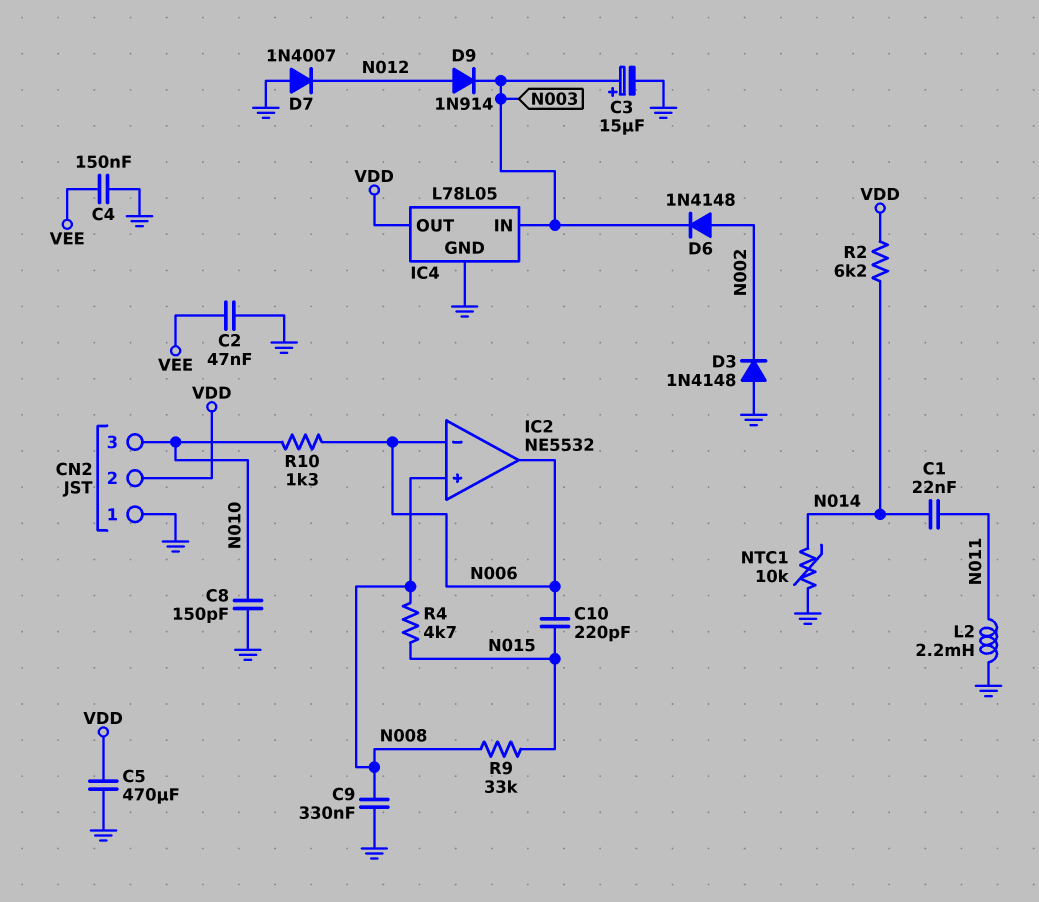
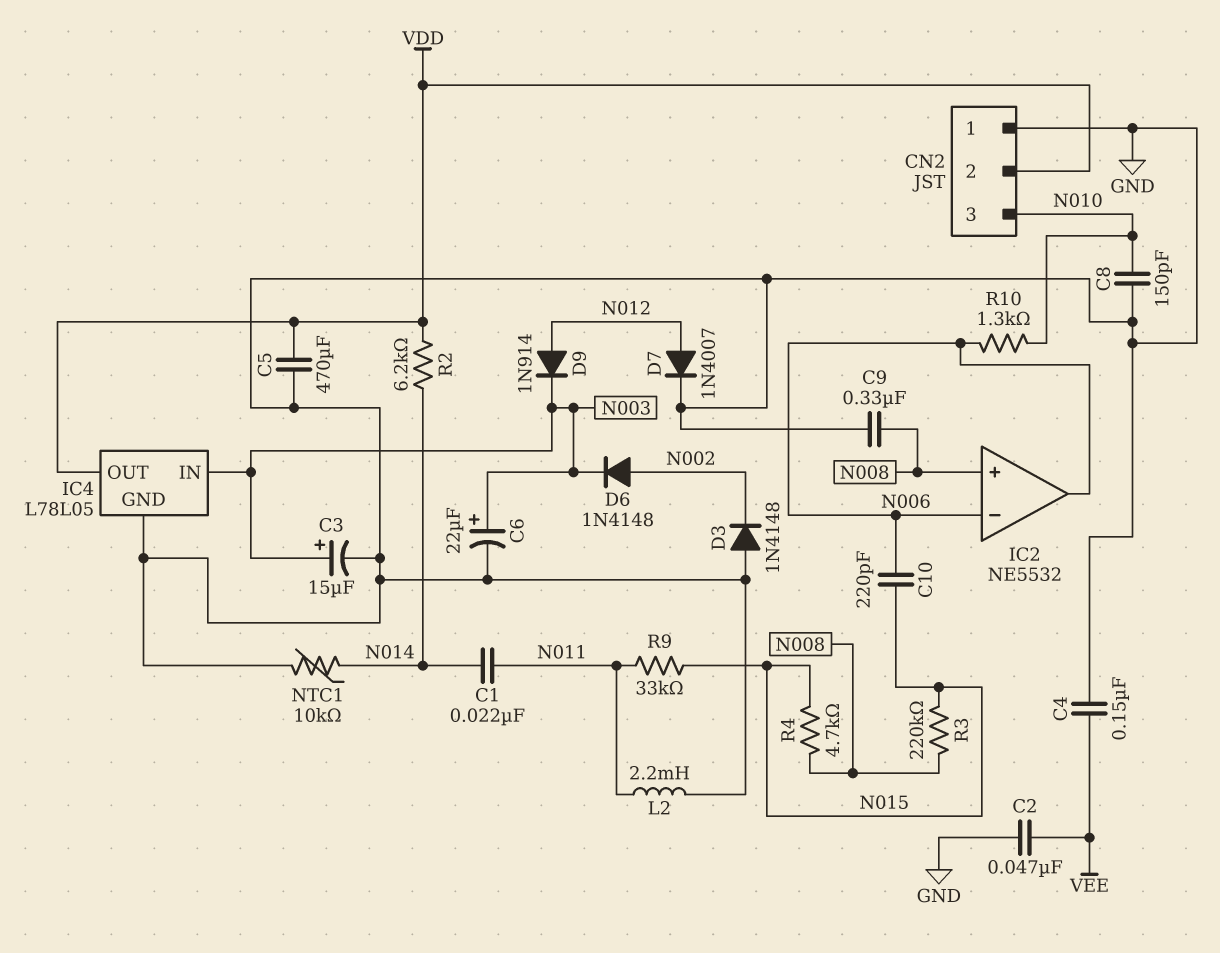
C6: none -> 22uF (plus N003, minus GND)
D7: diode 1N4007 (A GND, K N012) -> diode 1N4007 (A N012, K GND)
R3: none -> 220k (N008, N015)
R9: 33k (N008, N015) -> 33k (N011, N015)

